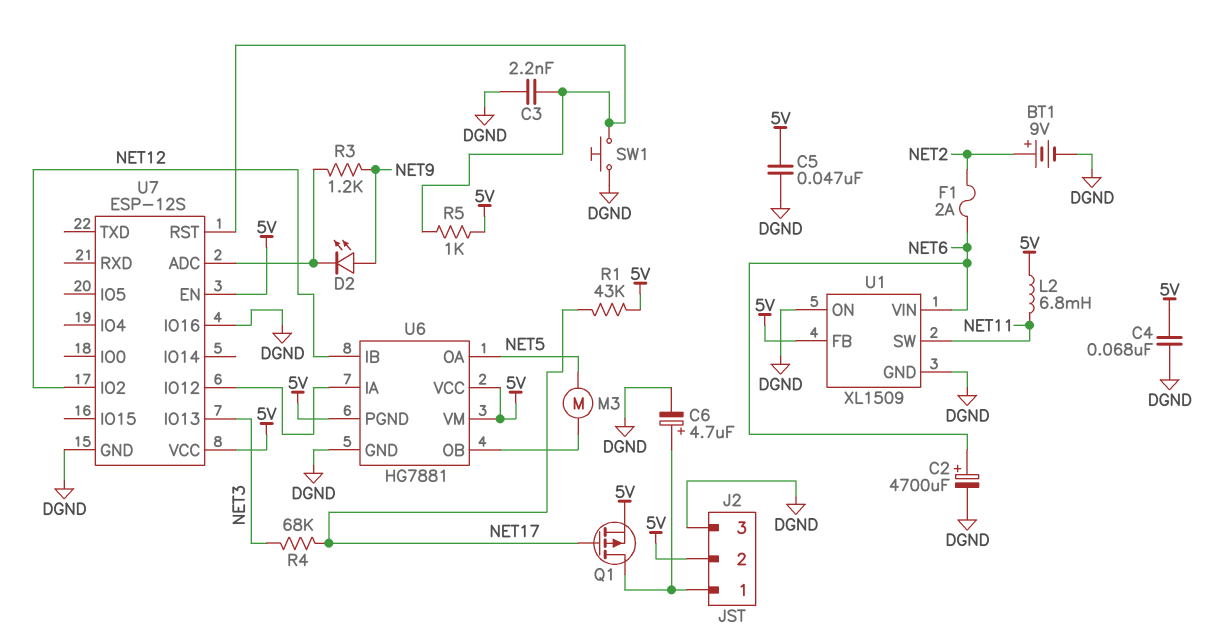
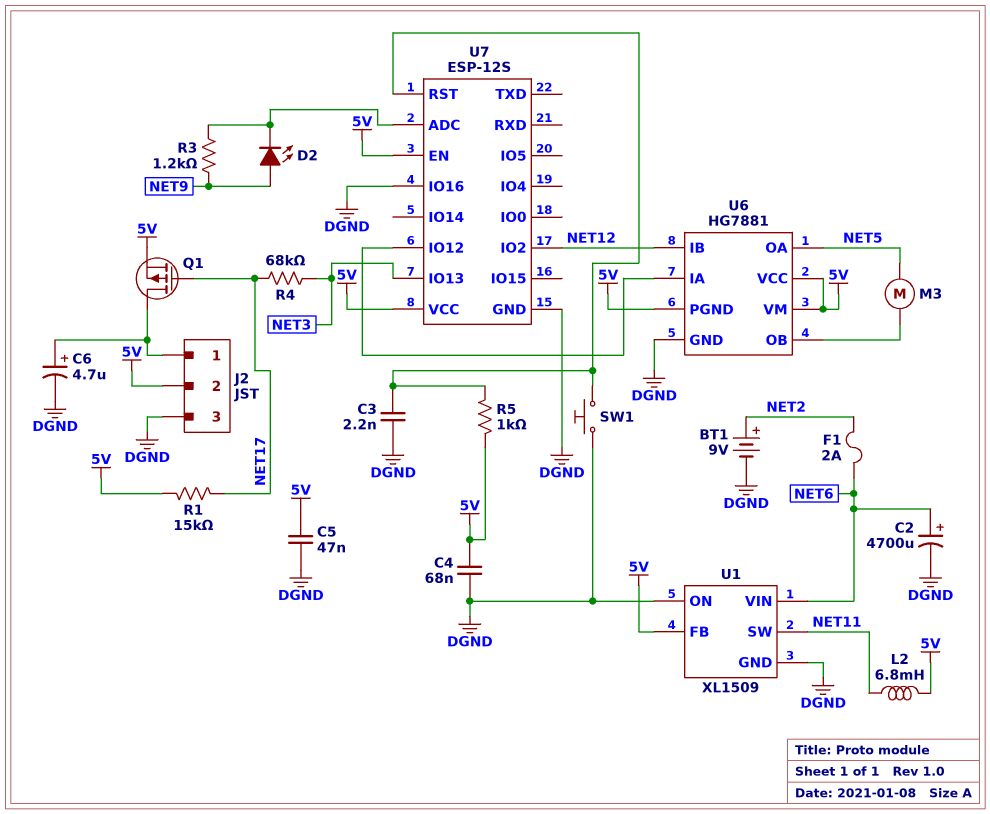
R1: 43k (5V, NET17) -> 15k (5V, NET17)

